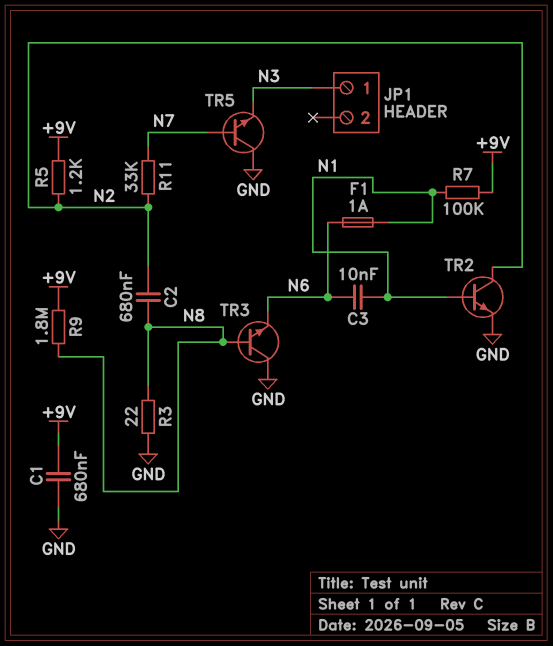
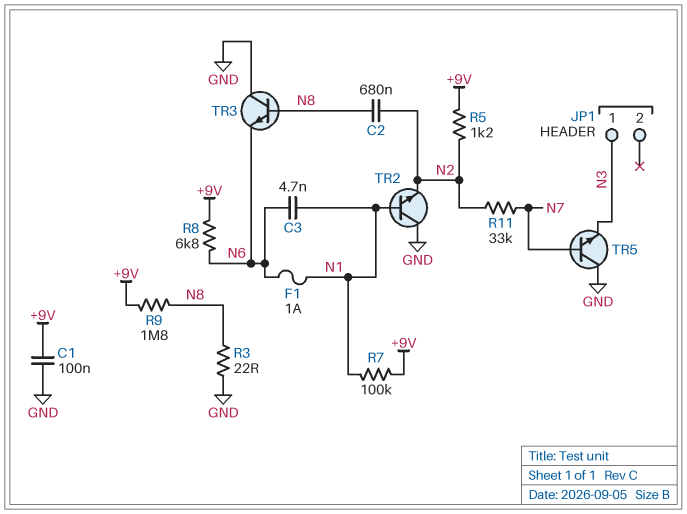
C1: 680nF (+9V, GND) -> 100nF (+9V, GND)
C3: 10nF (N1, N6) -> 4.7nF (N1, N6)
R8: none -> 6.8k (+9V, N6)
TR2: NPN (B N1, C N2, E GND) -> NPN (B N1, C GND, E N2)

